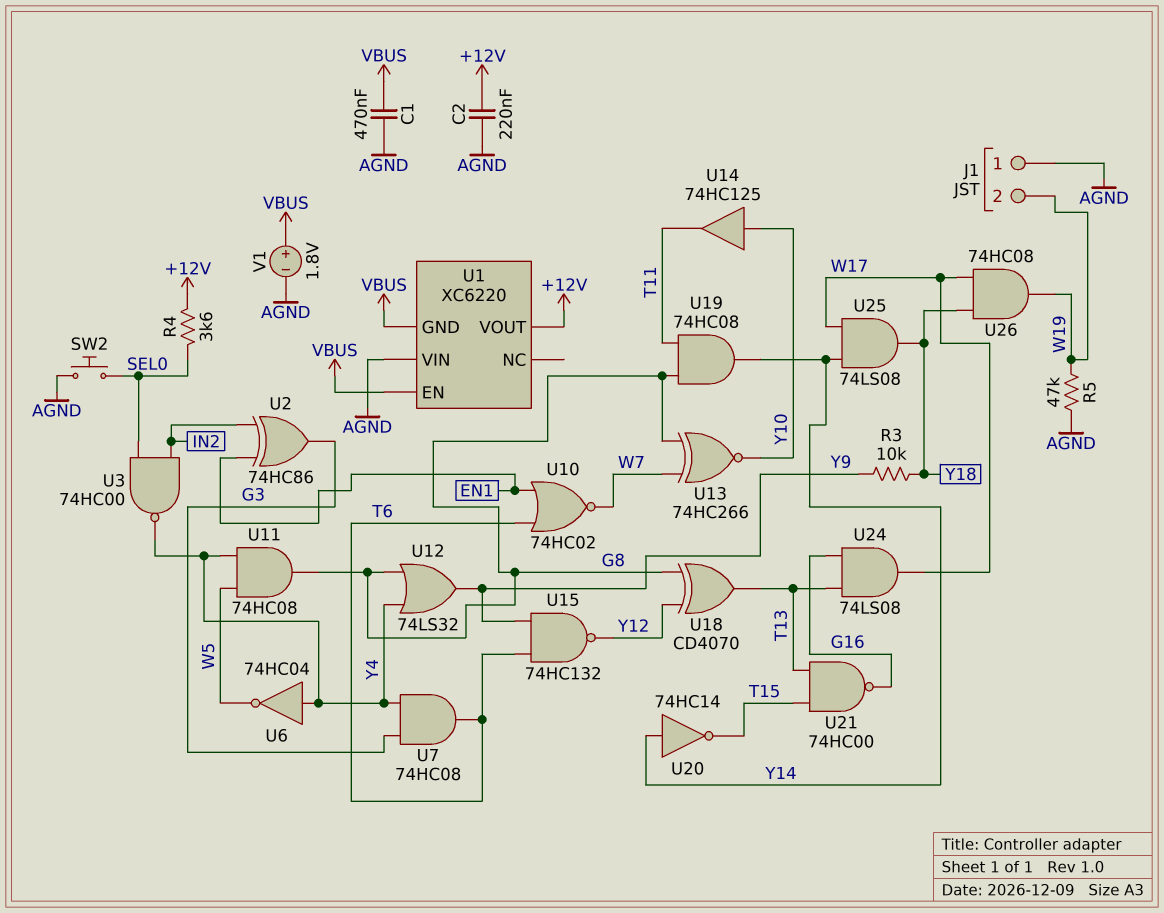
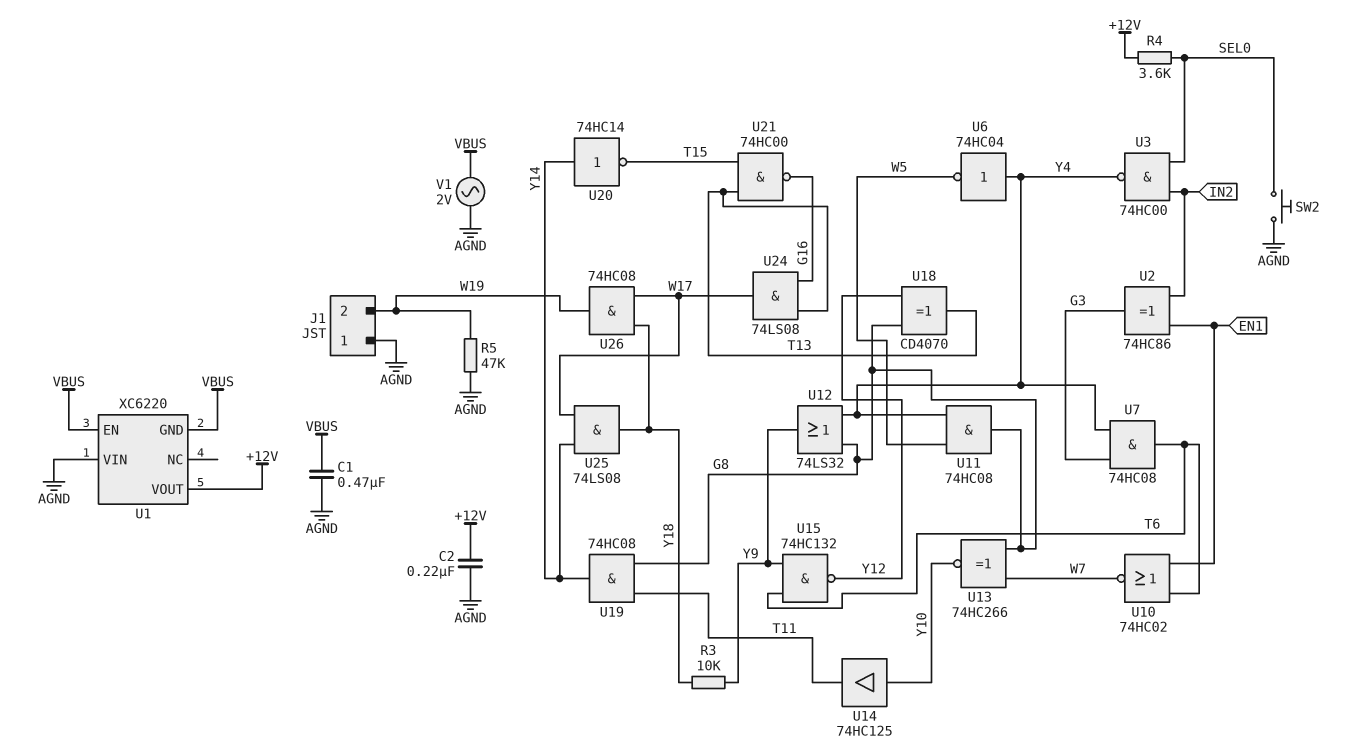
V1: 1.8V (plus VBUS, minus AGND) -> AC 2V (AGND, VBUS)

